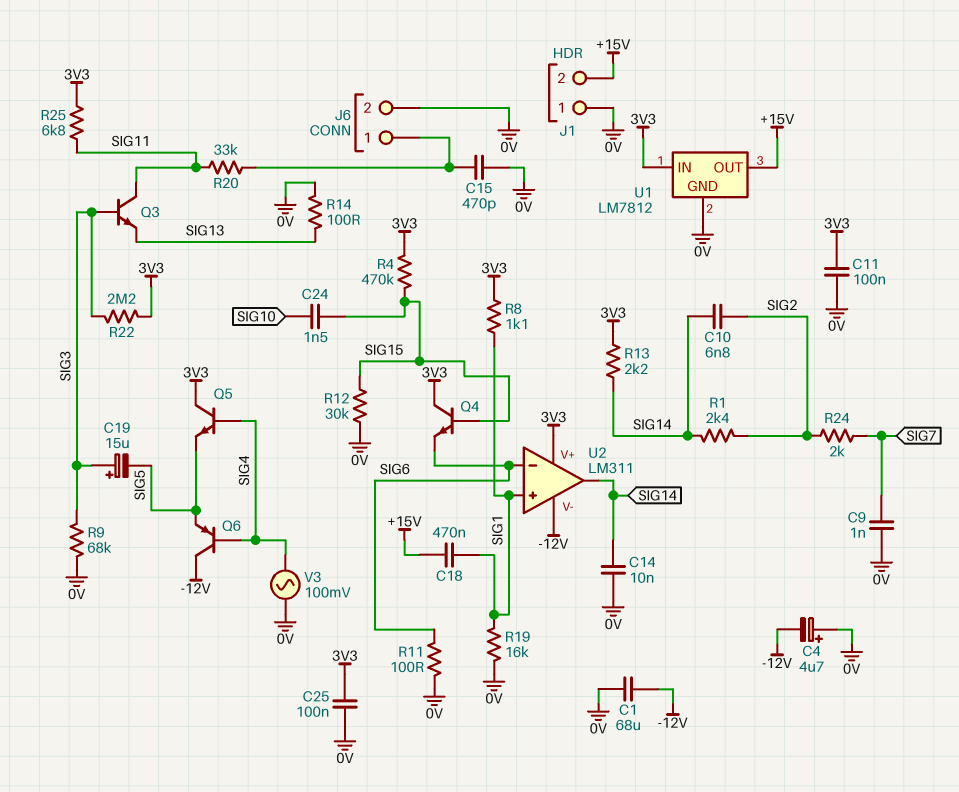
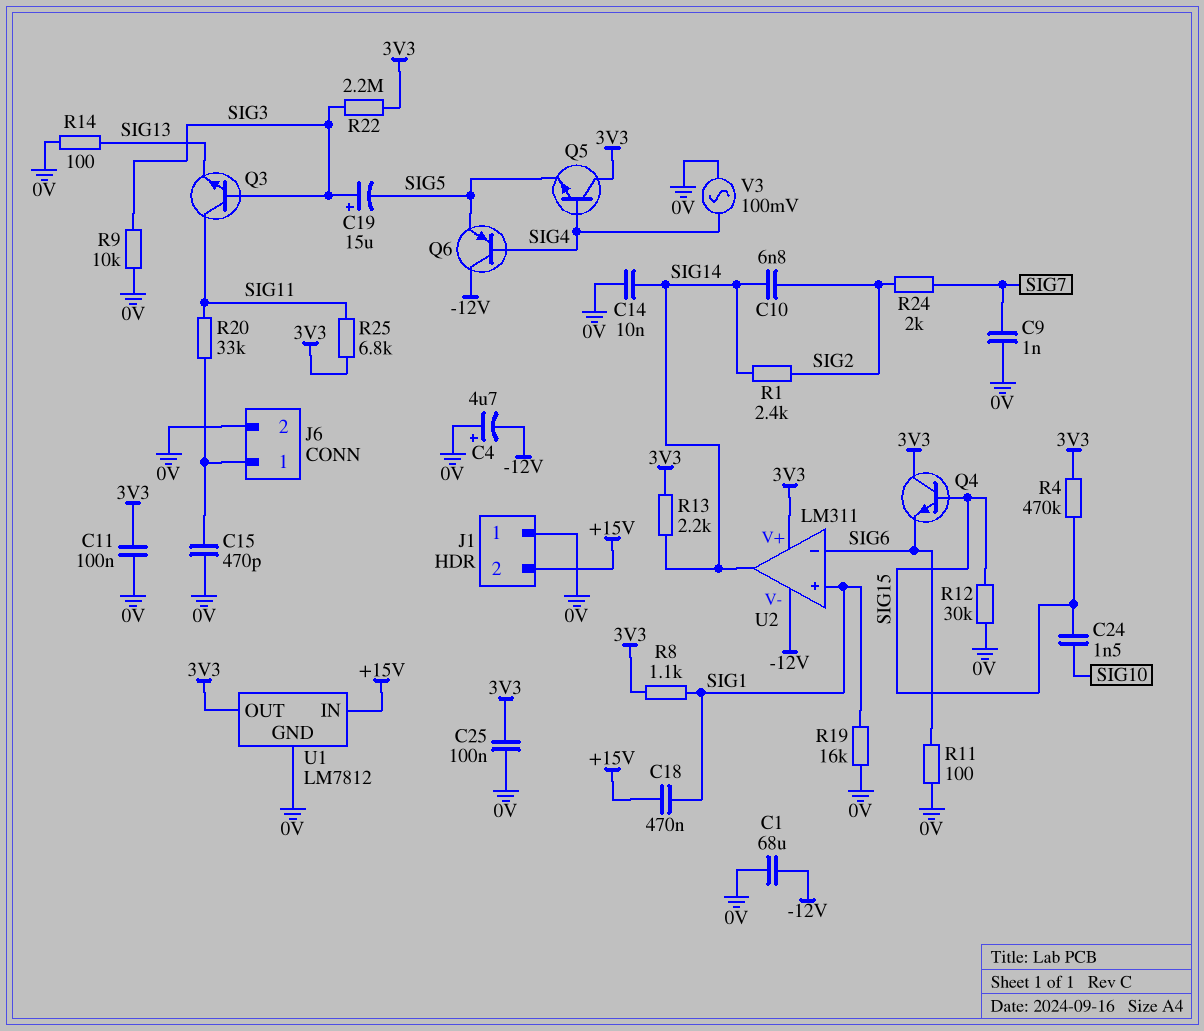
R9: 68k (0V, SIG3) -> 10k (0V, SIG3)
U1 pin IN: 3V3 -> +15V
U1 pin OUT: +15V -> 3V3

